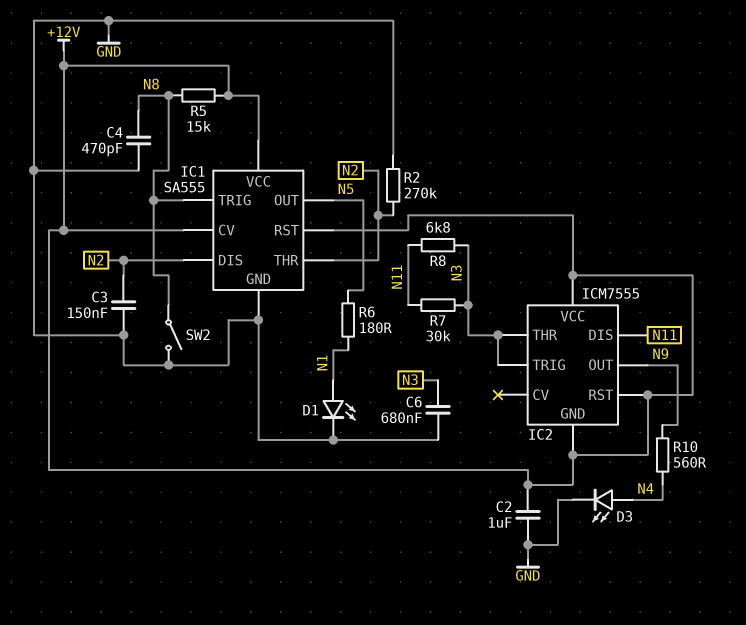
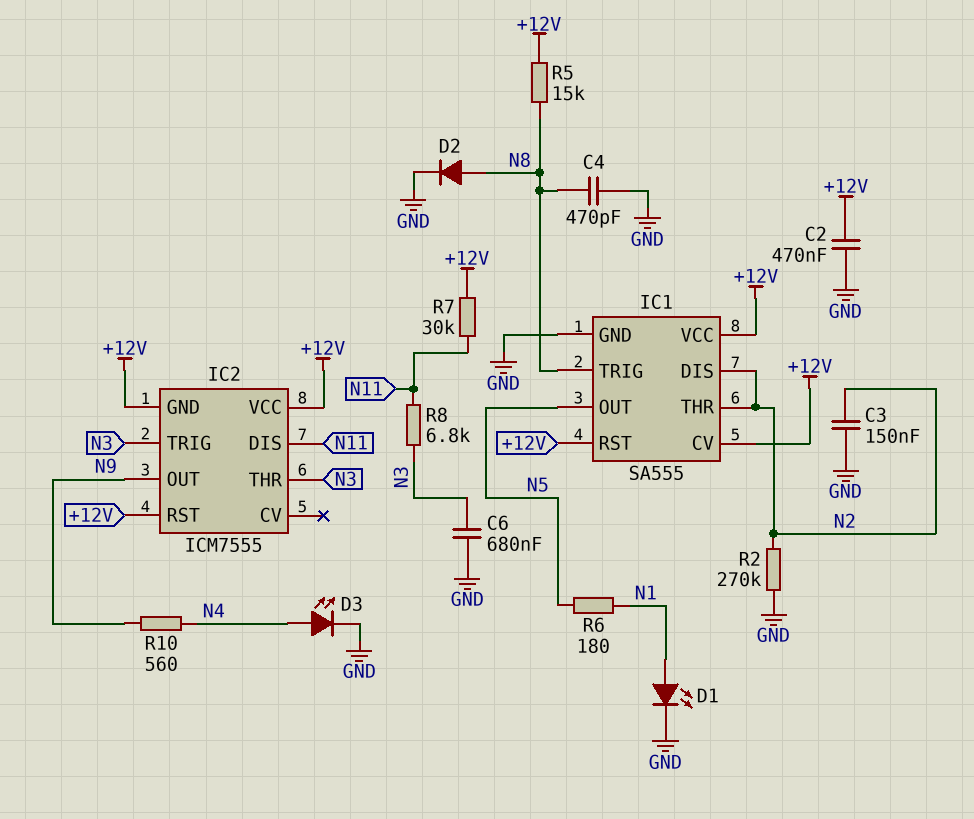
C2: 1uF (+12V, GND) -> 470nF (+12V, GND)
D2: none -> diode (A N8, K GND)
R7: 30k (N3, N11) -> 30k (+12V, N11)
SW2: switch (GND, N8) -> none

